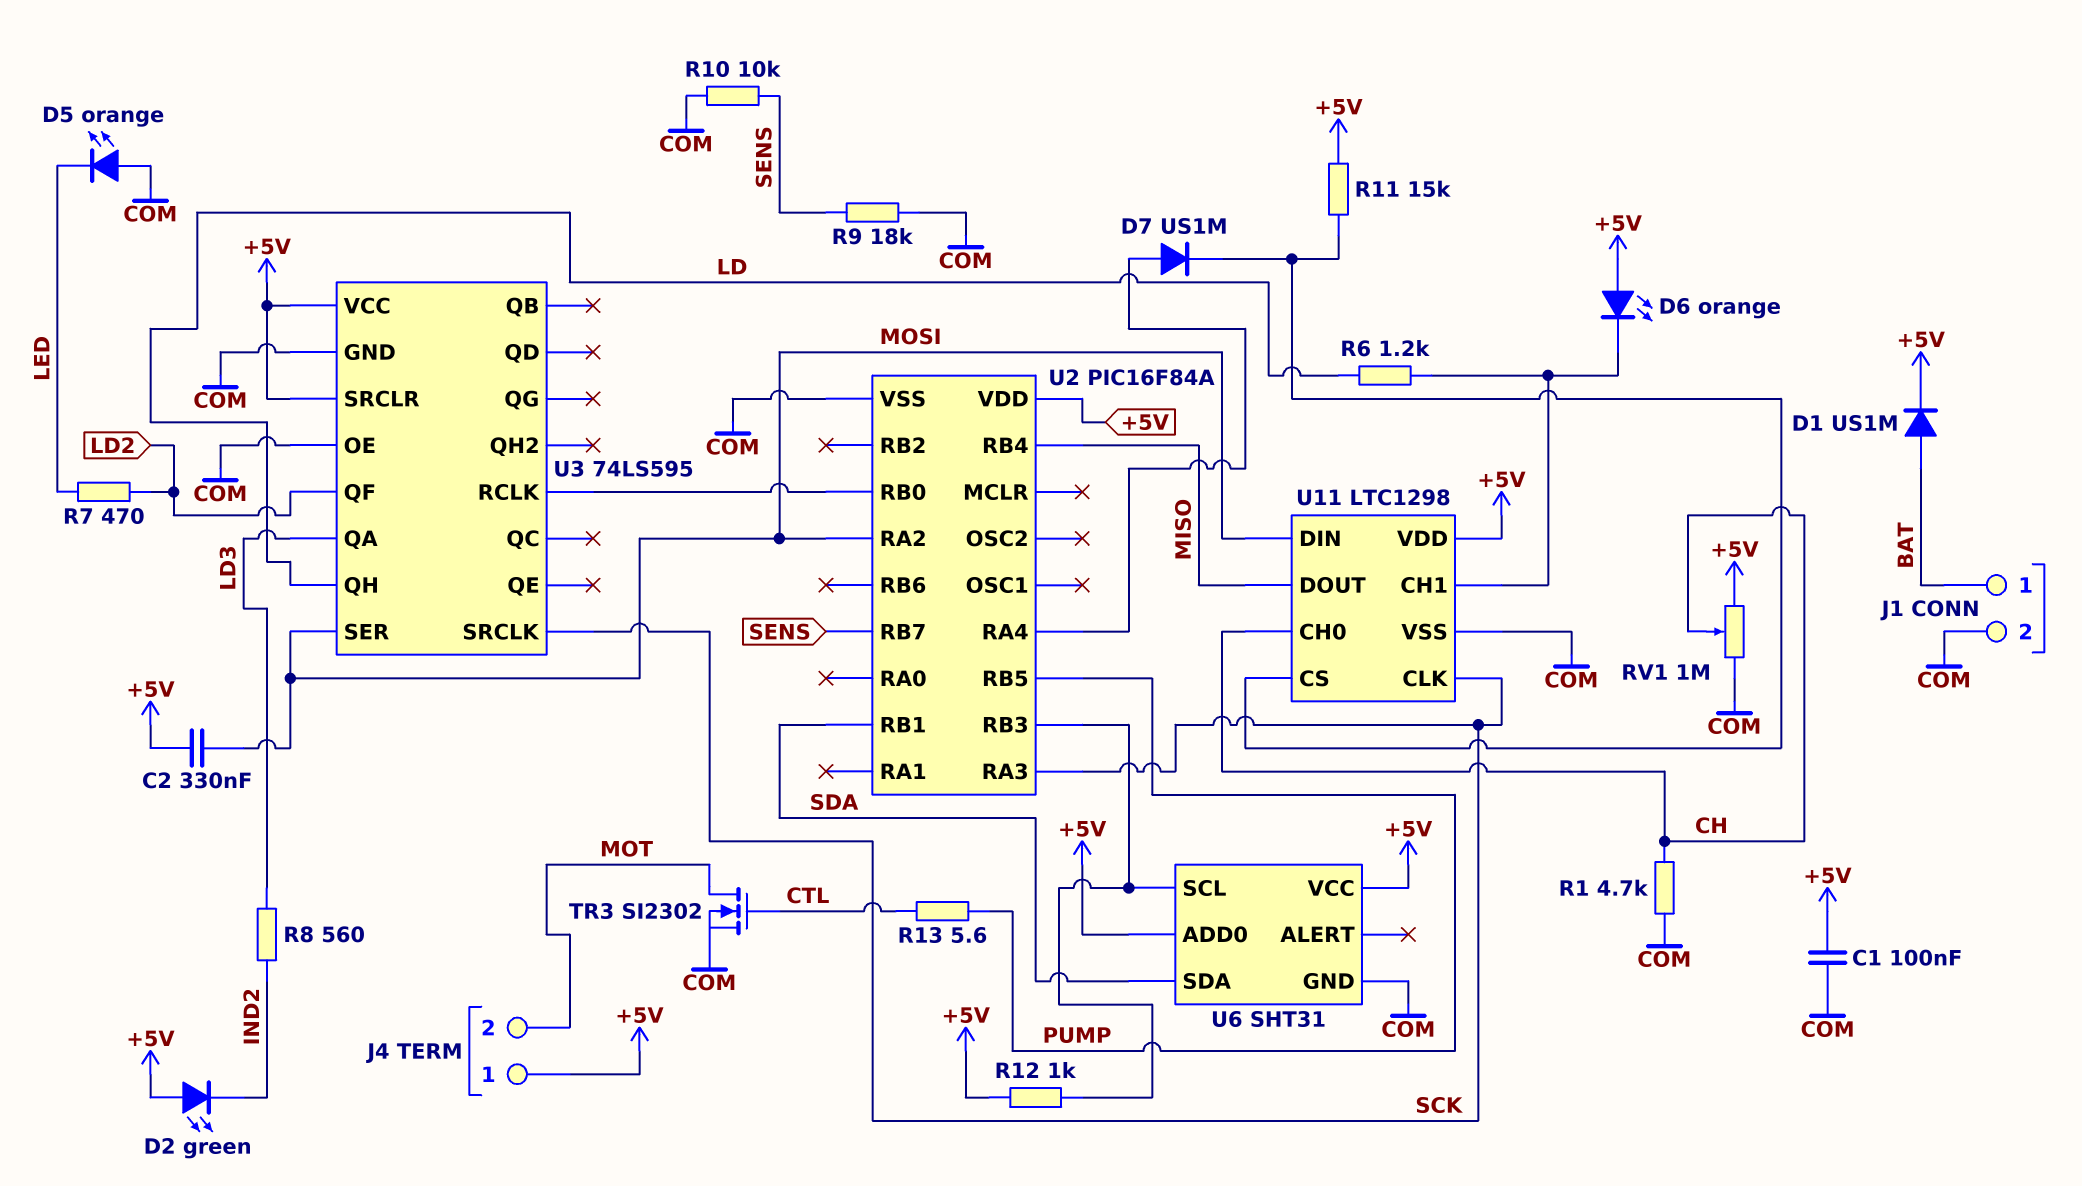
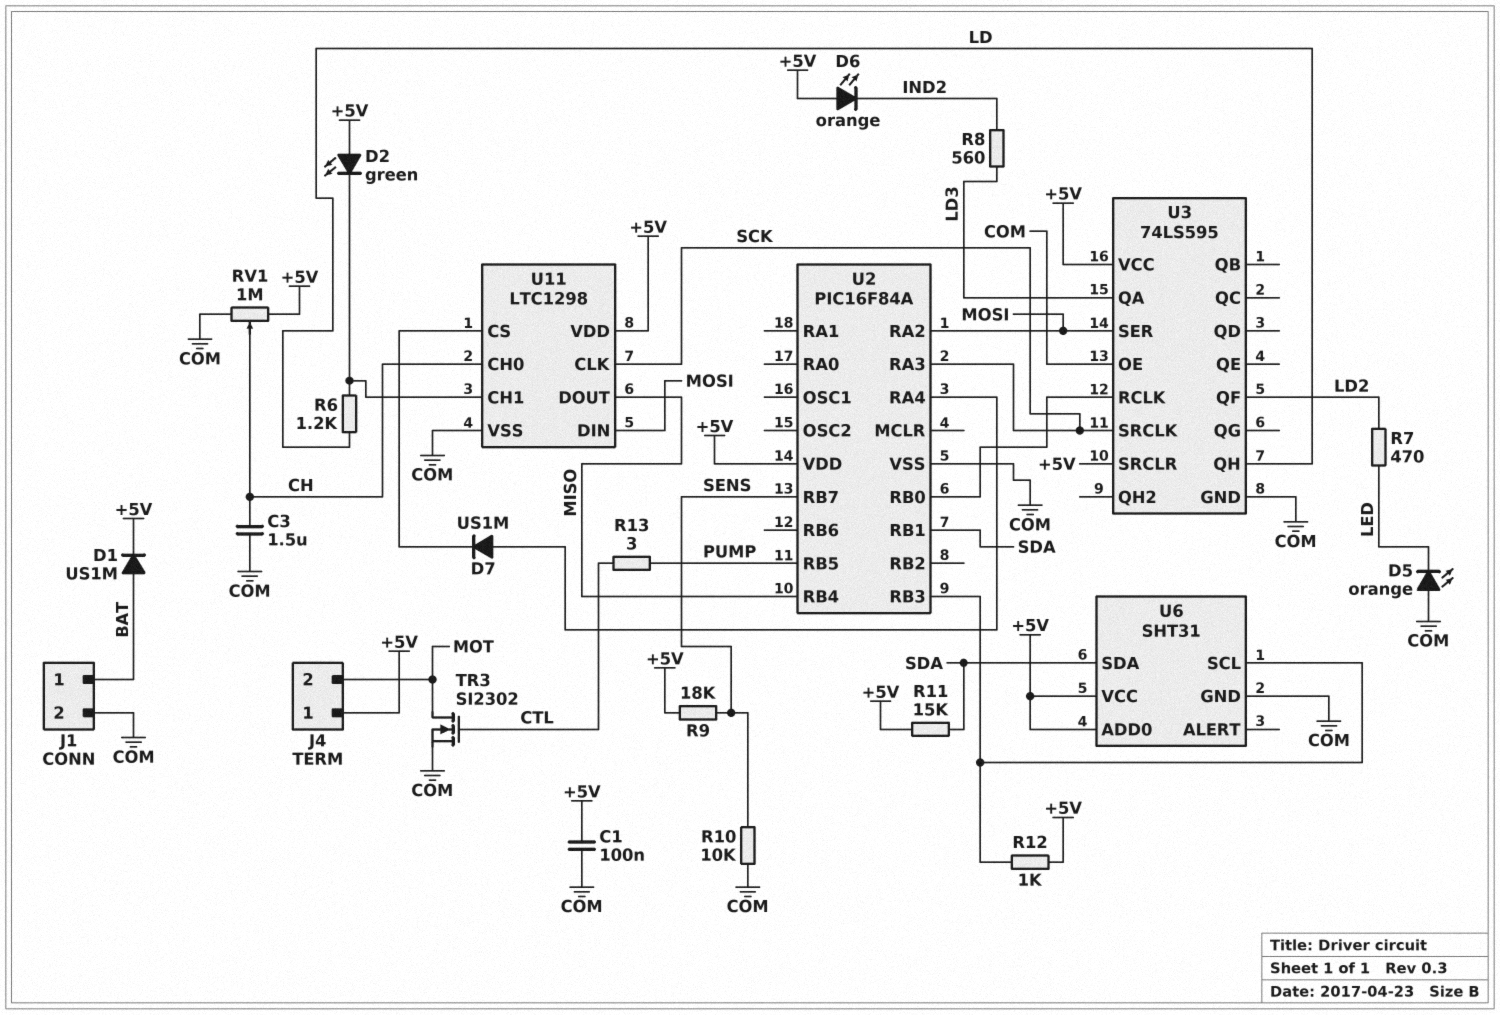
C2: 330nF (+5V, MOSI) -> none
C3: none -> 1.5uF (CH, COM)
D2: LED green (A +5V, K IND2) -> LED green (A +5V, K U11/CH1)
D6: LED orange (A +5V, K U11/CH1) -> LED orange (A +5V, K IND2)
R1: 4.7k (CH, COM) -> none
R9: 18k (COM, SENS) -> 18k (+5V, SENS)
R11: 15k (+5V, U11/CS) -> 15k (+5V, SDA)
R13: 5.6 (CTL, PUMP) -> 3 (CTL, PUMP)

